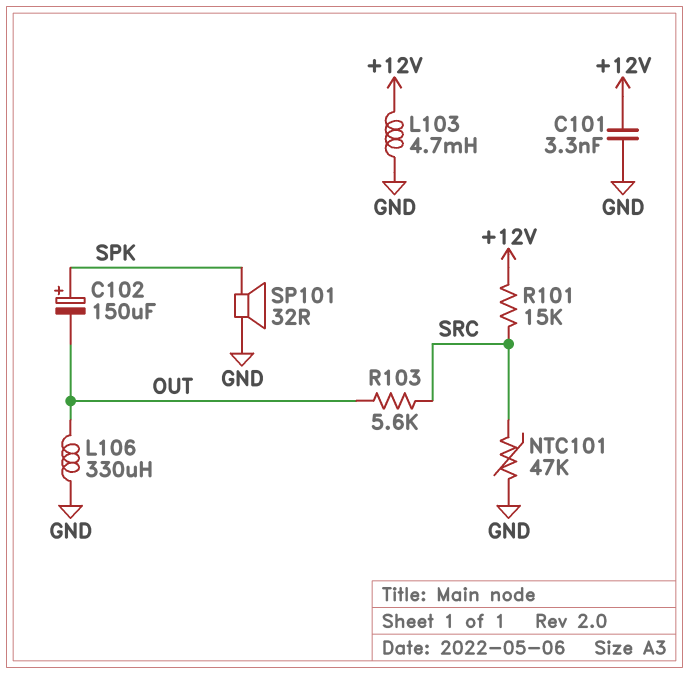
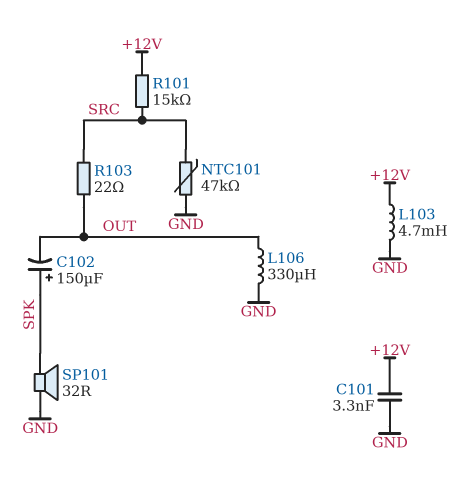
R103: 5.6k (OUT, SRC) -> 22 (OUT, SRC)

